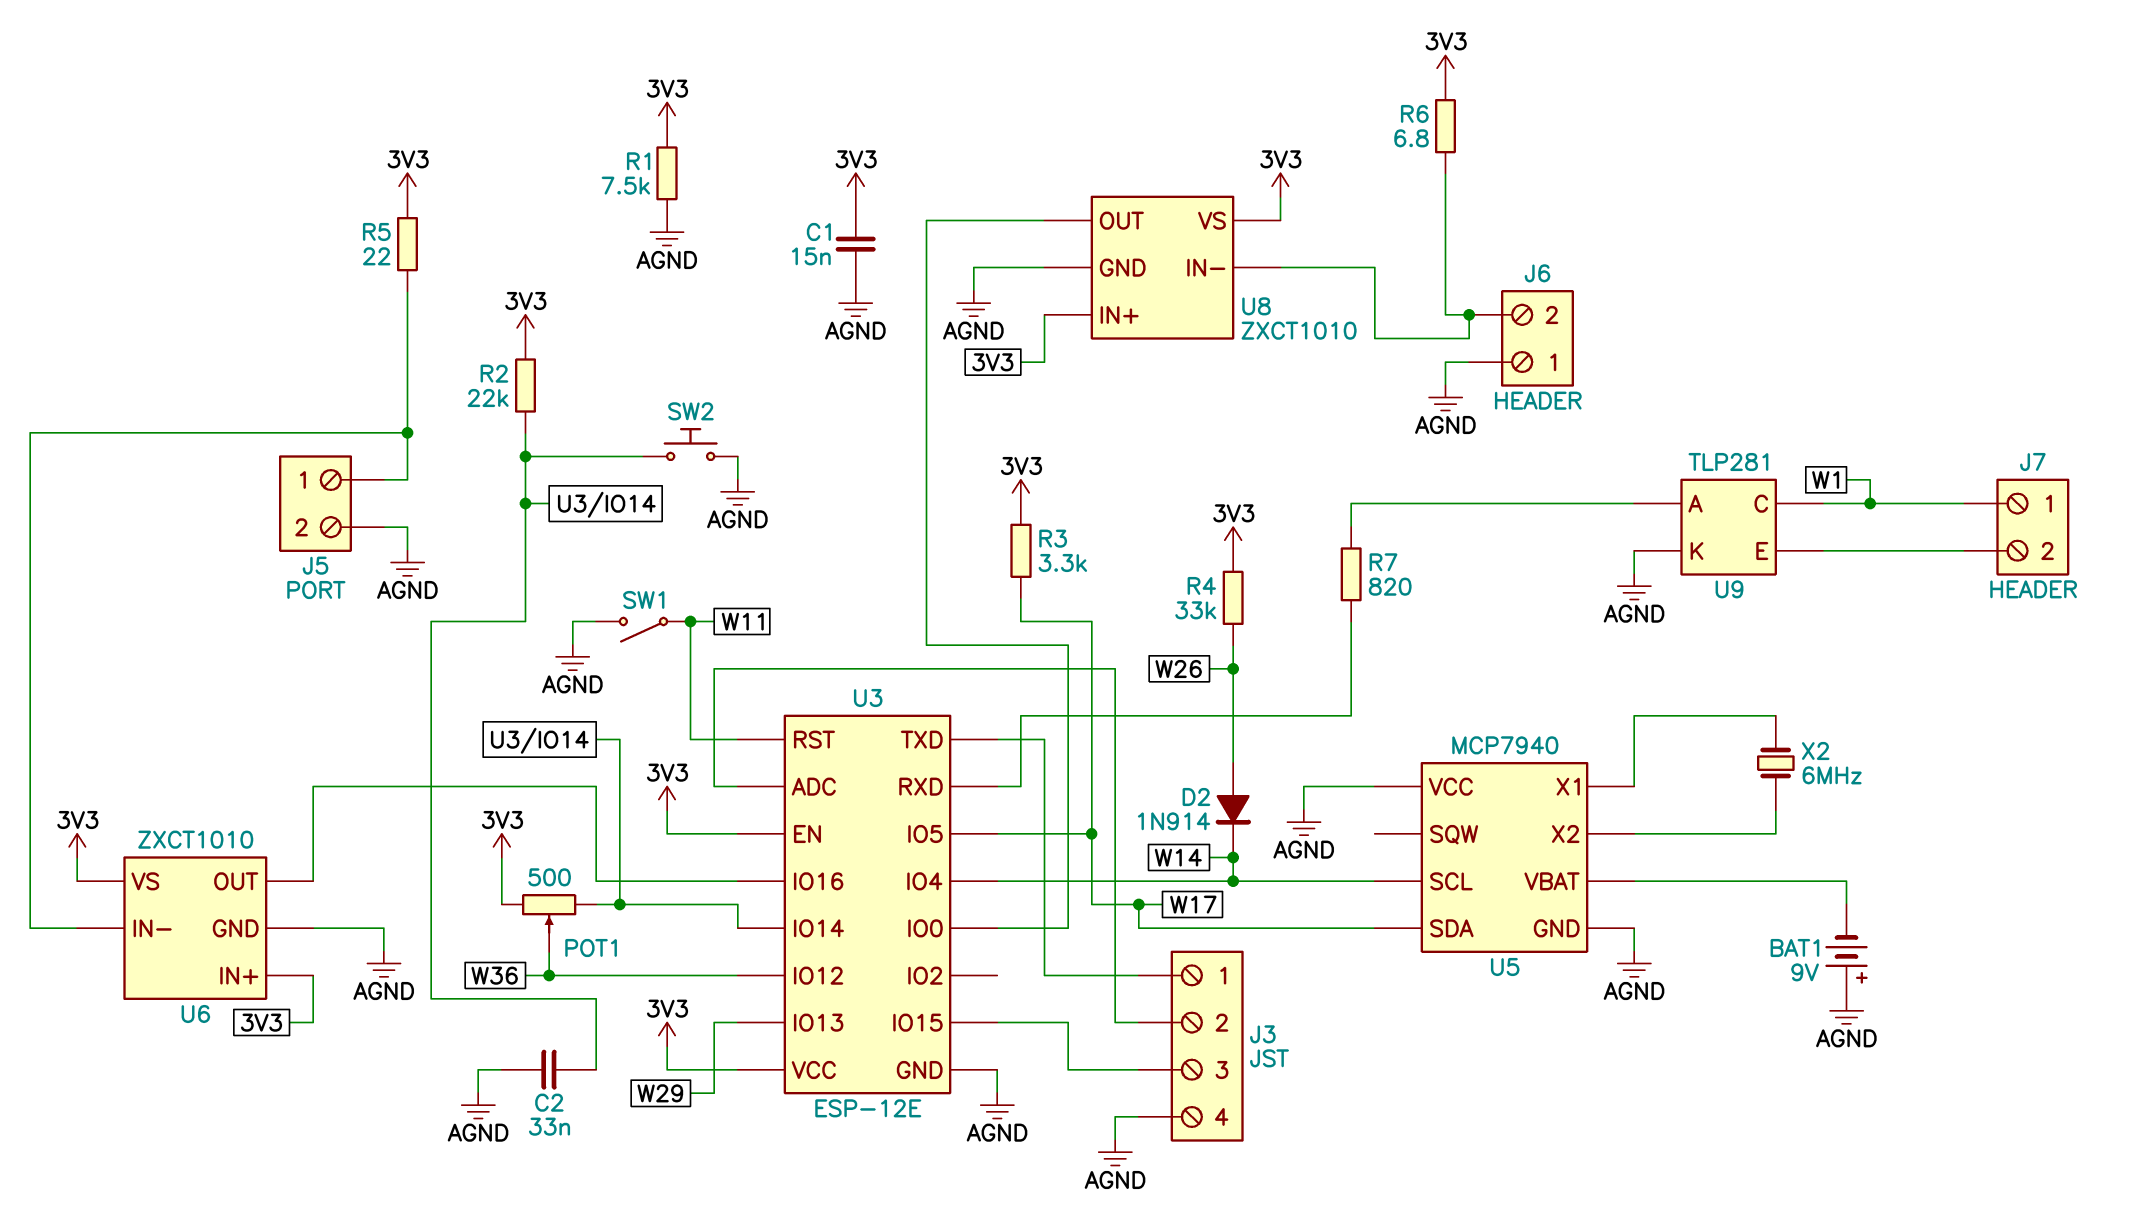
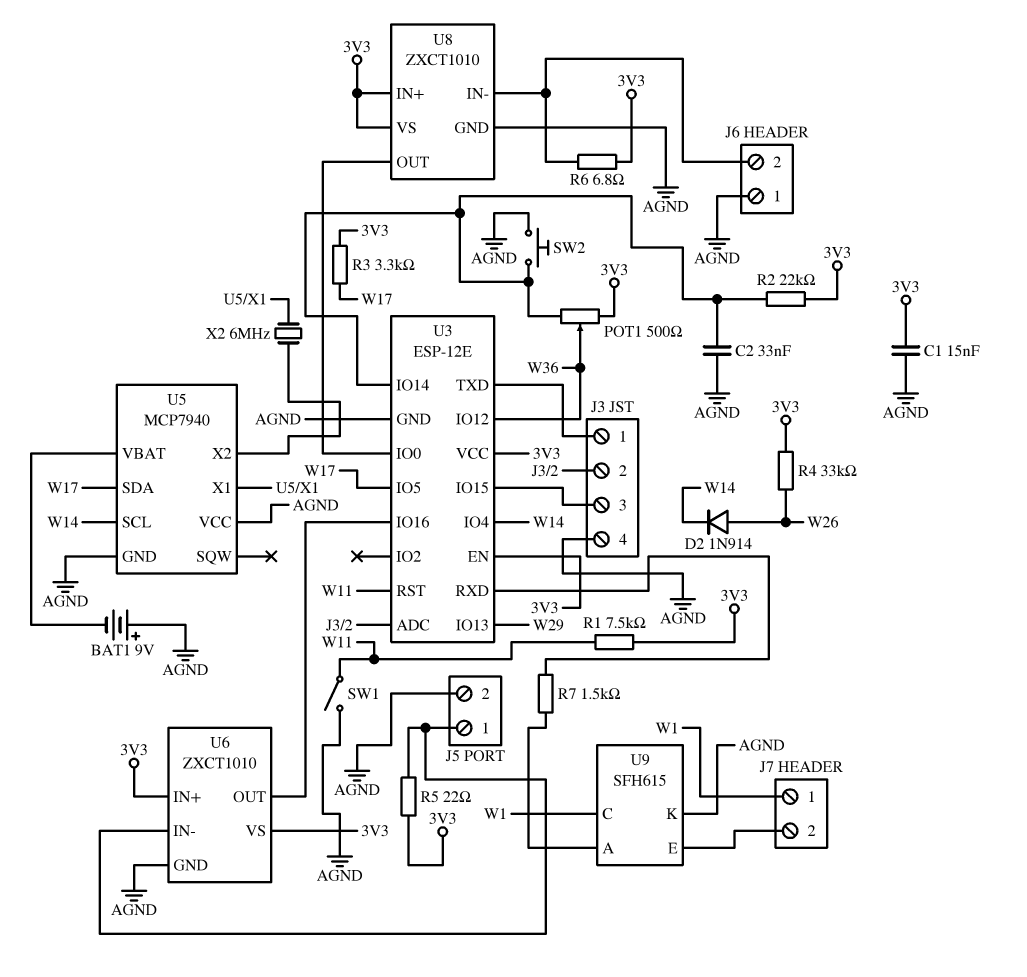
R1: 7.5k (3V3, AGND) -> 7.5k (3V3, W11)
R7: 820 (U3/RXD, U9/A) -> 1.5k (U3/RXD, U9/A)
U9: TLP281 -> SFH615

